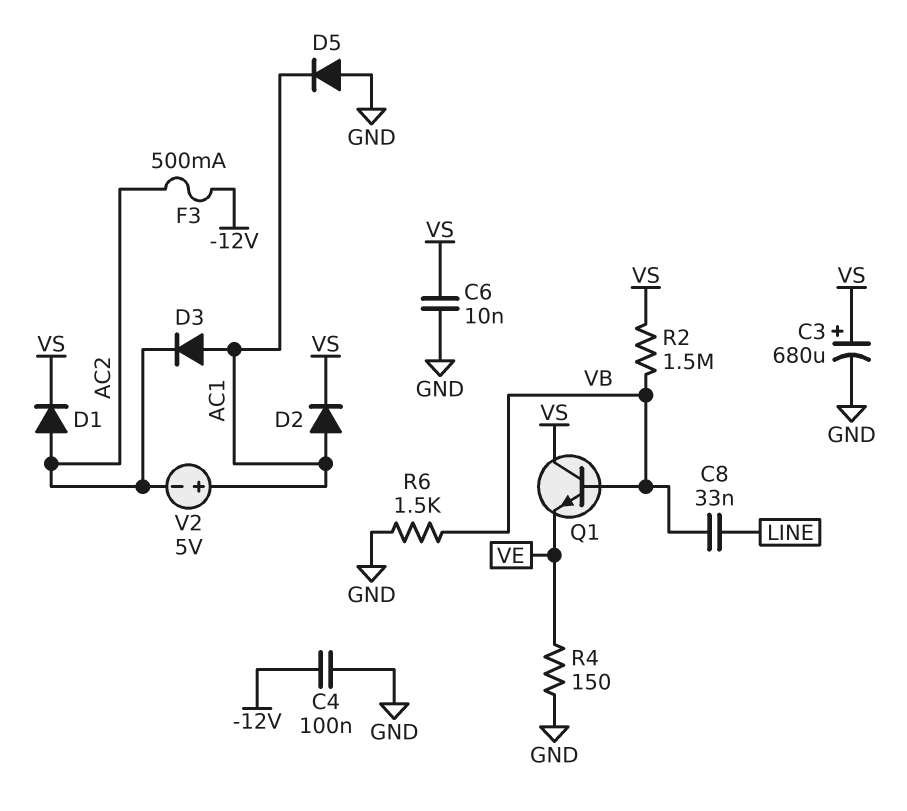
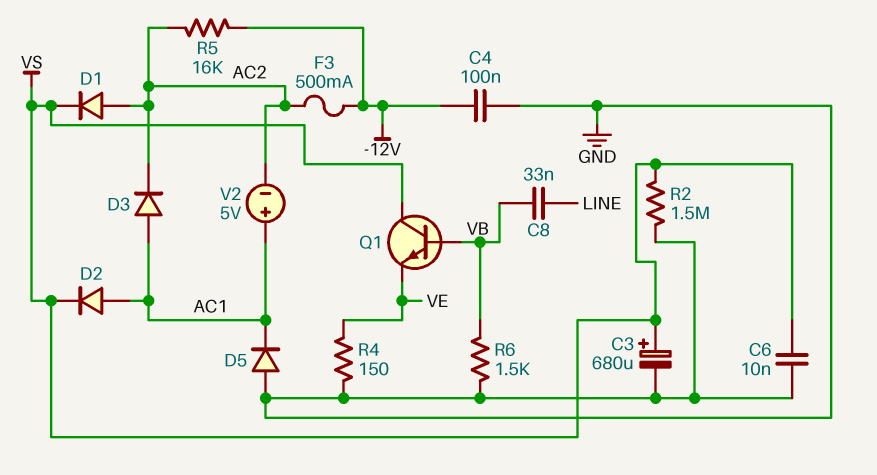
R2: 1.5M (VB, VS) -> 1.5M (GND, VS)
R5: none -> 16k (-12V, AC2)

